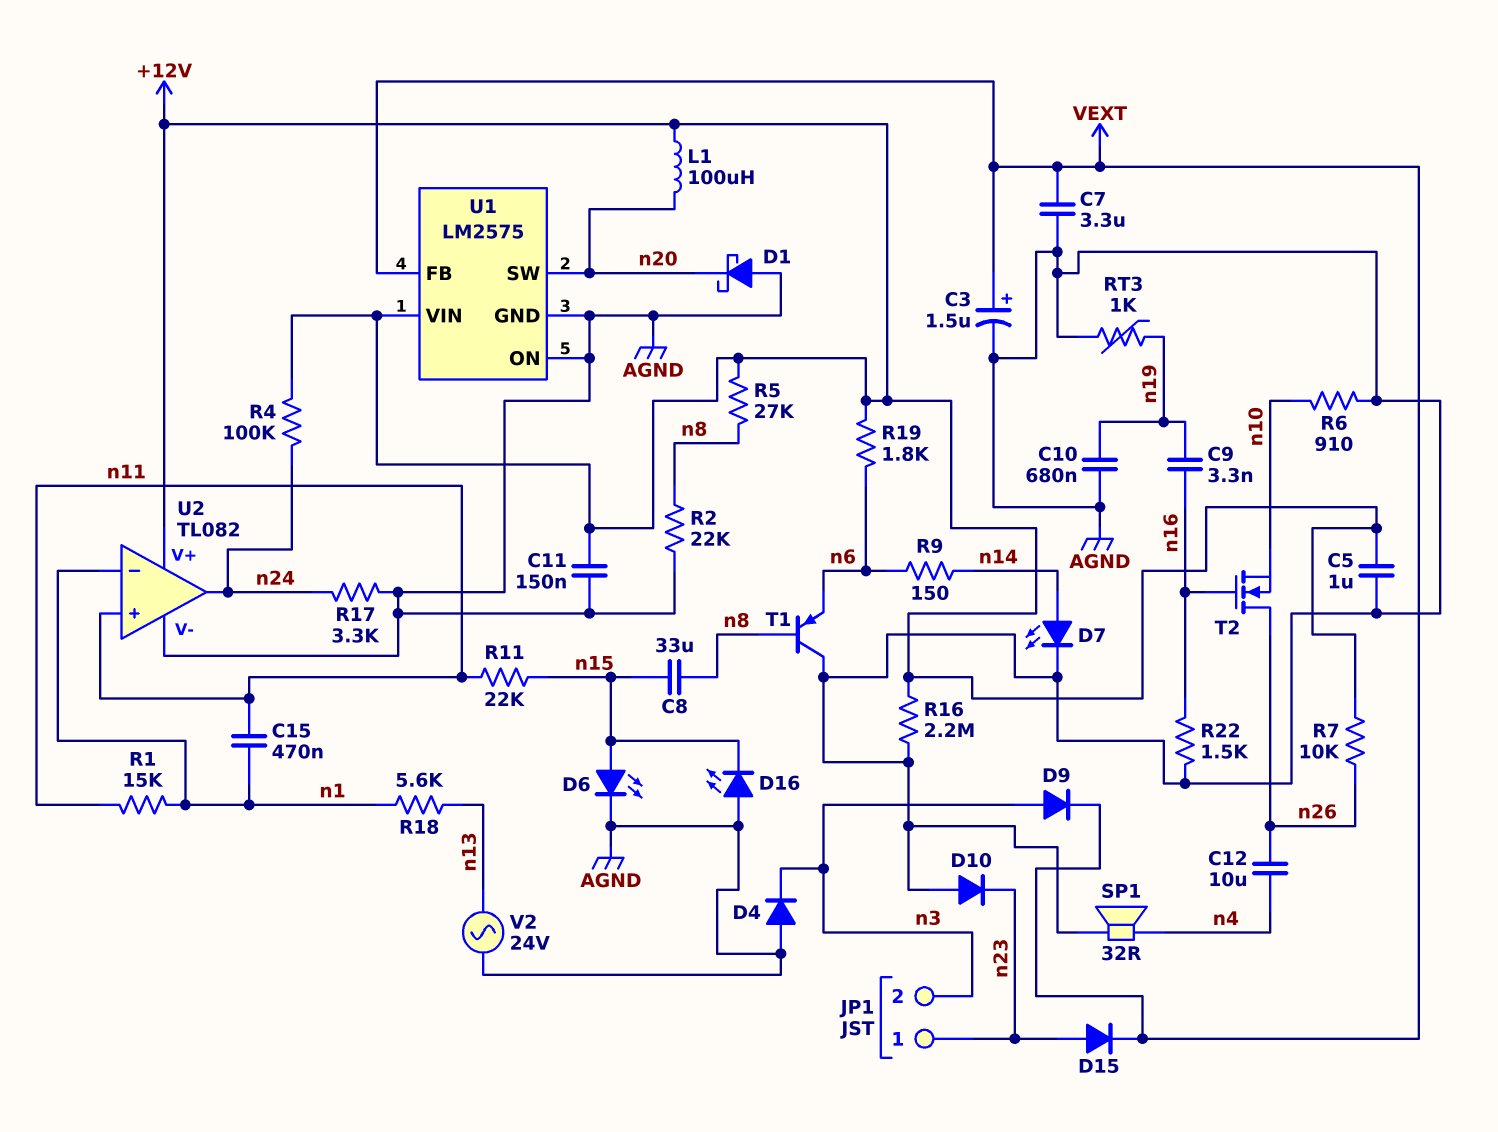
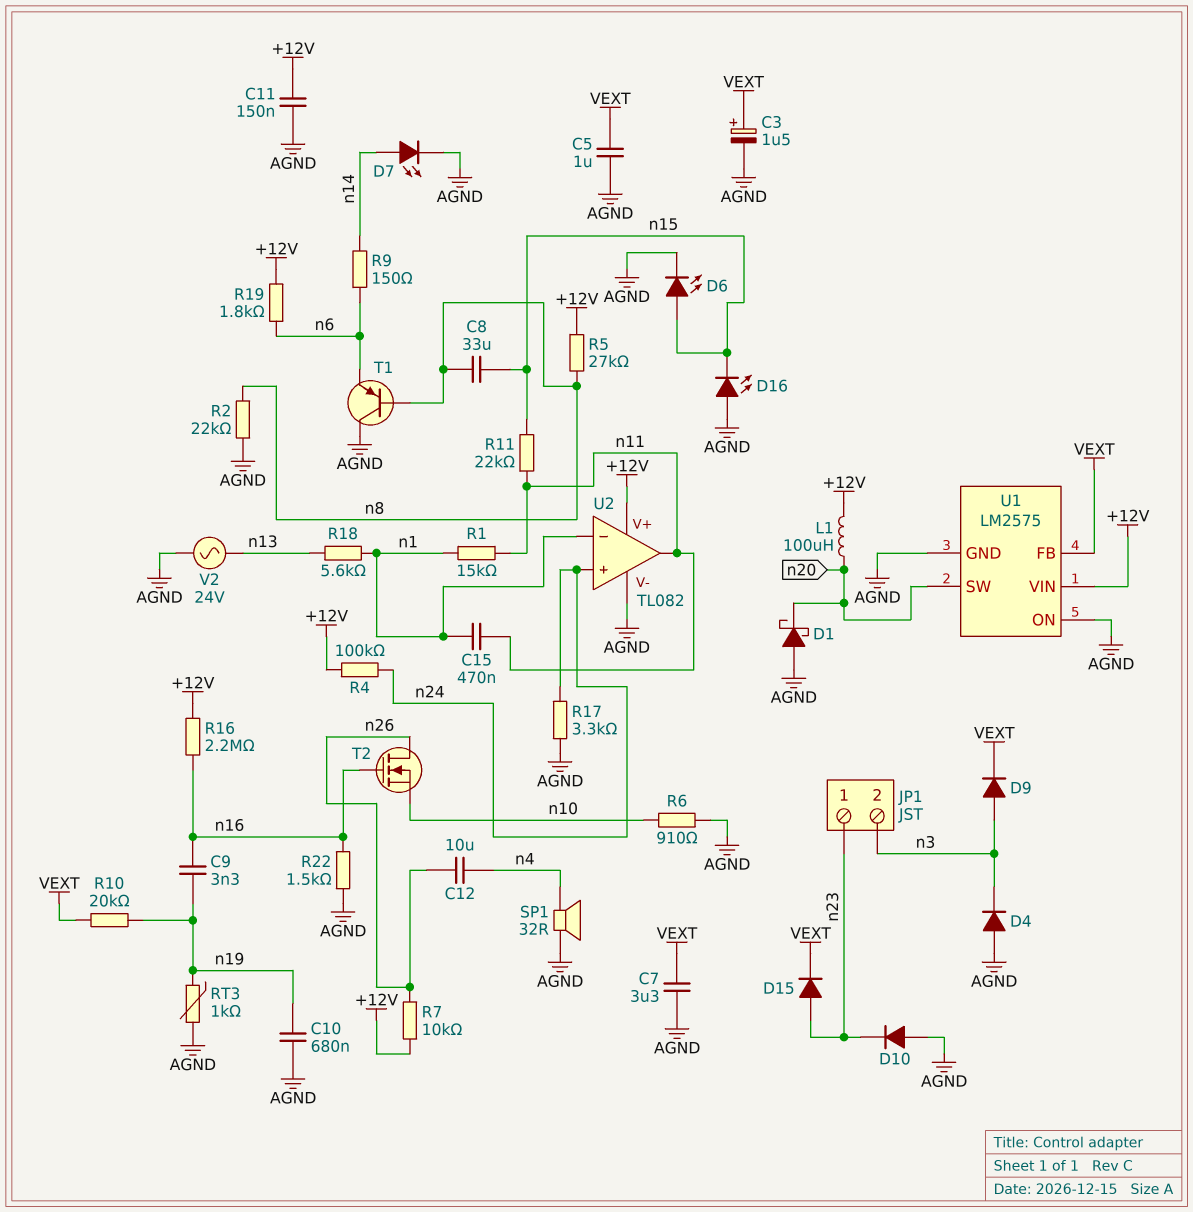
C5: 1uF (+12V, AGND) -> 1uF (AGND, VEXT)
R10: none -> 20k (VEXT, n19)
R16: 2.2M (+12V, AGND) -> 2.2M (+12V, n16)
U2 pin in+: n11 -> n24
U2 pin out: n24 -> n11

